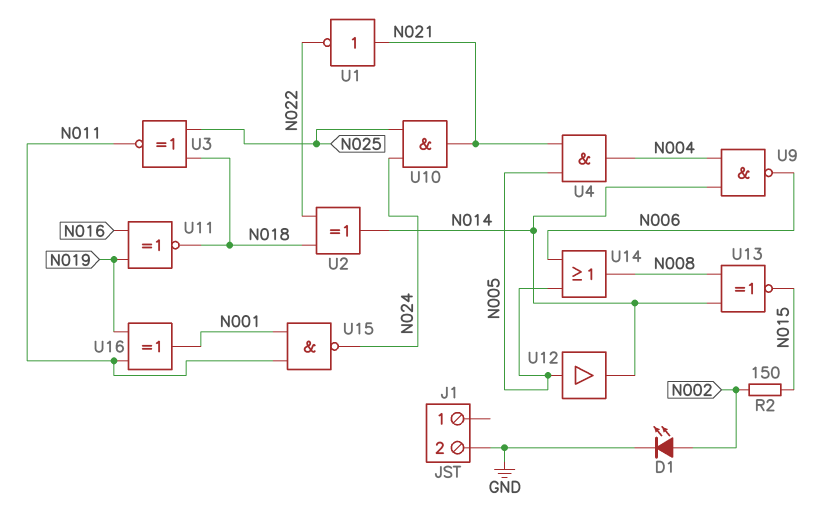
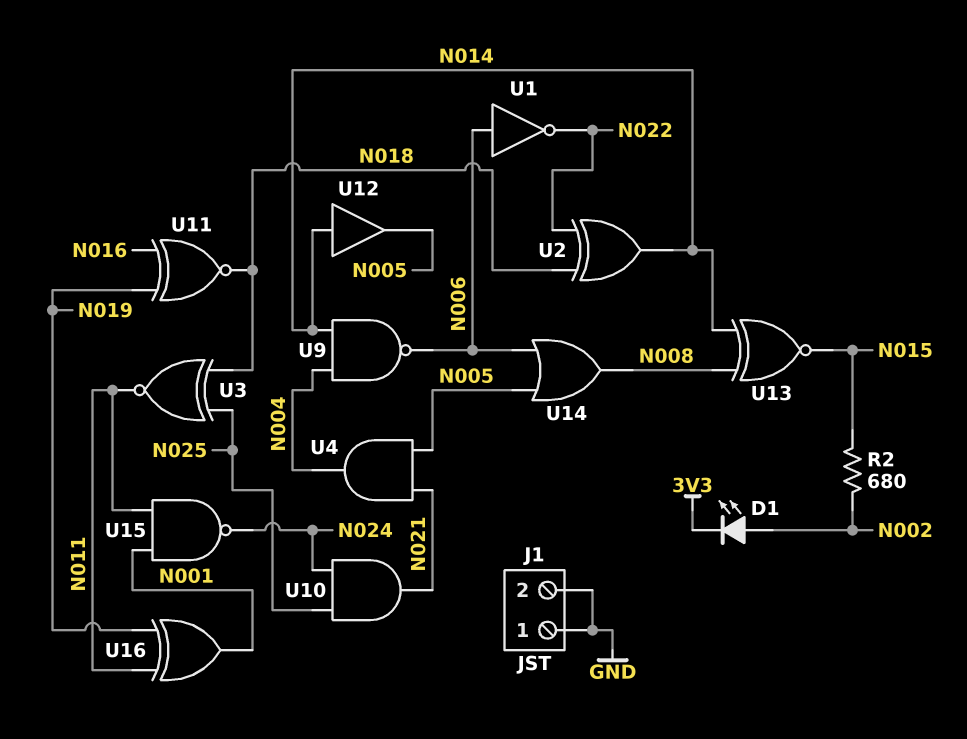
D1: LED (A N002, K GND) -> LED (A N002, K 3V3)
J1 pin 1: none -> GND
R2: 150 (N002, N015) -> 680 (N002, N015)
U1: NOT (in N021, out N022) -> NOT (in N006, out N022)
U12: buffer (in N005, out N014) -> buffer (in N014, out N005)

